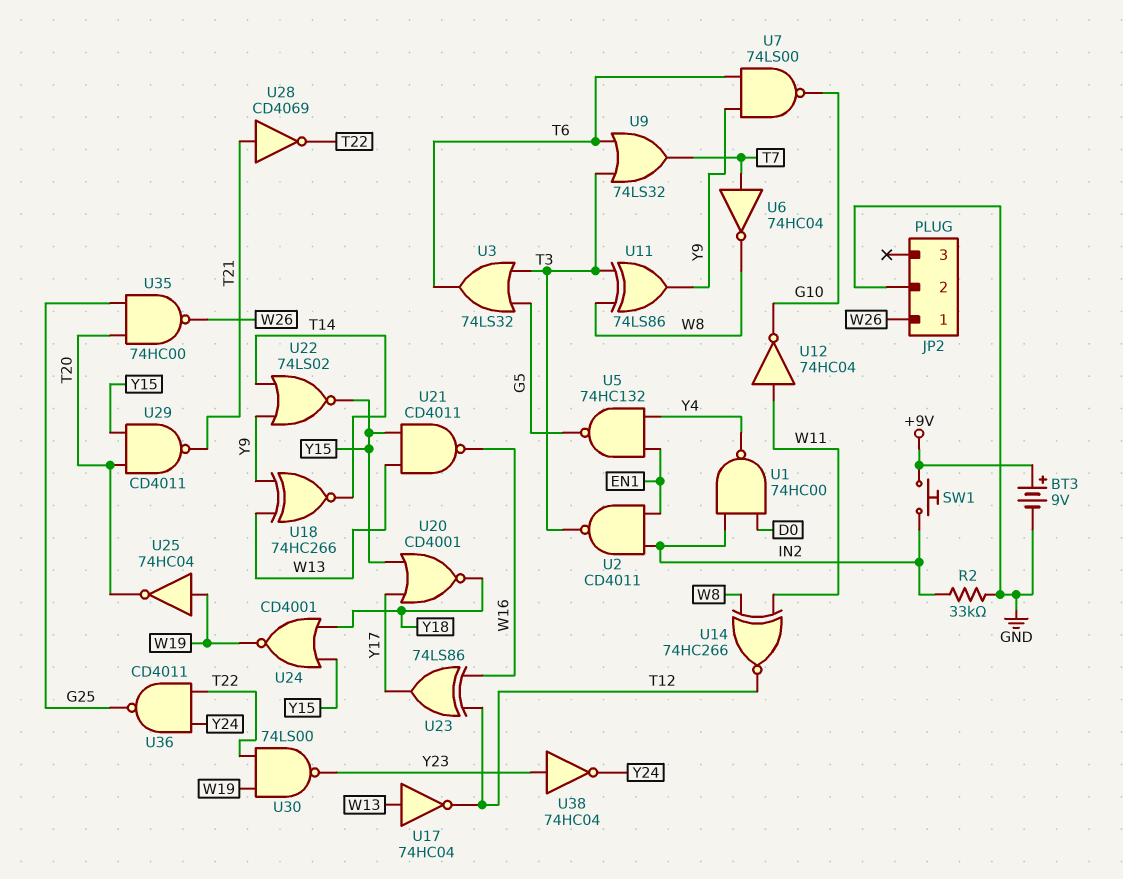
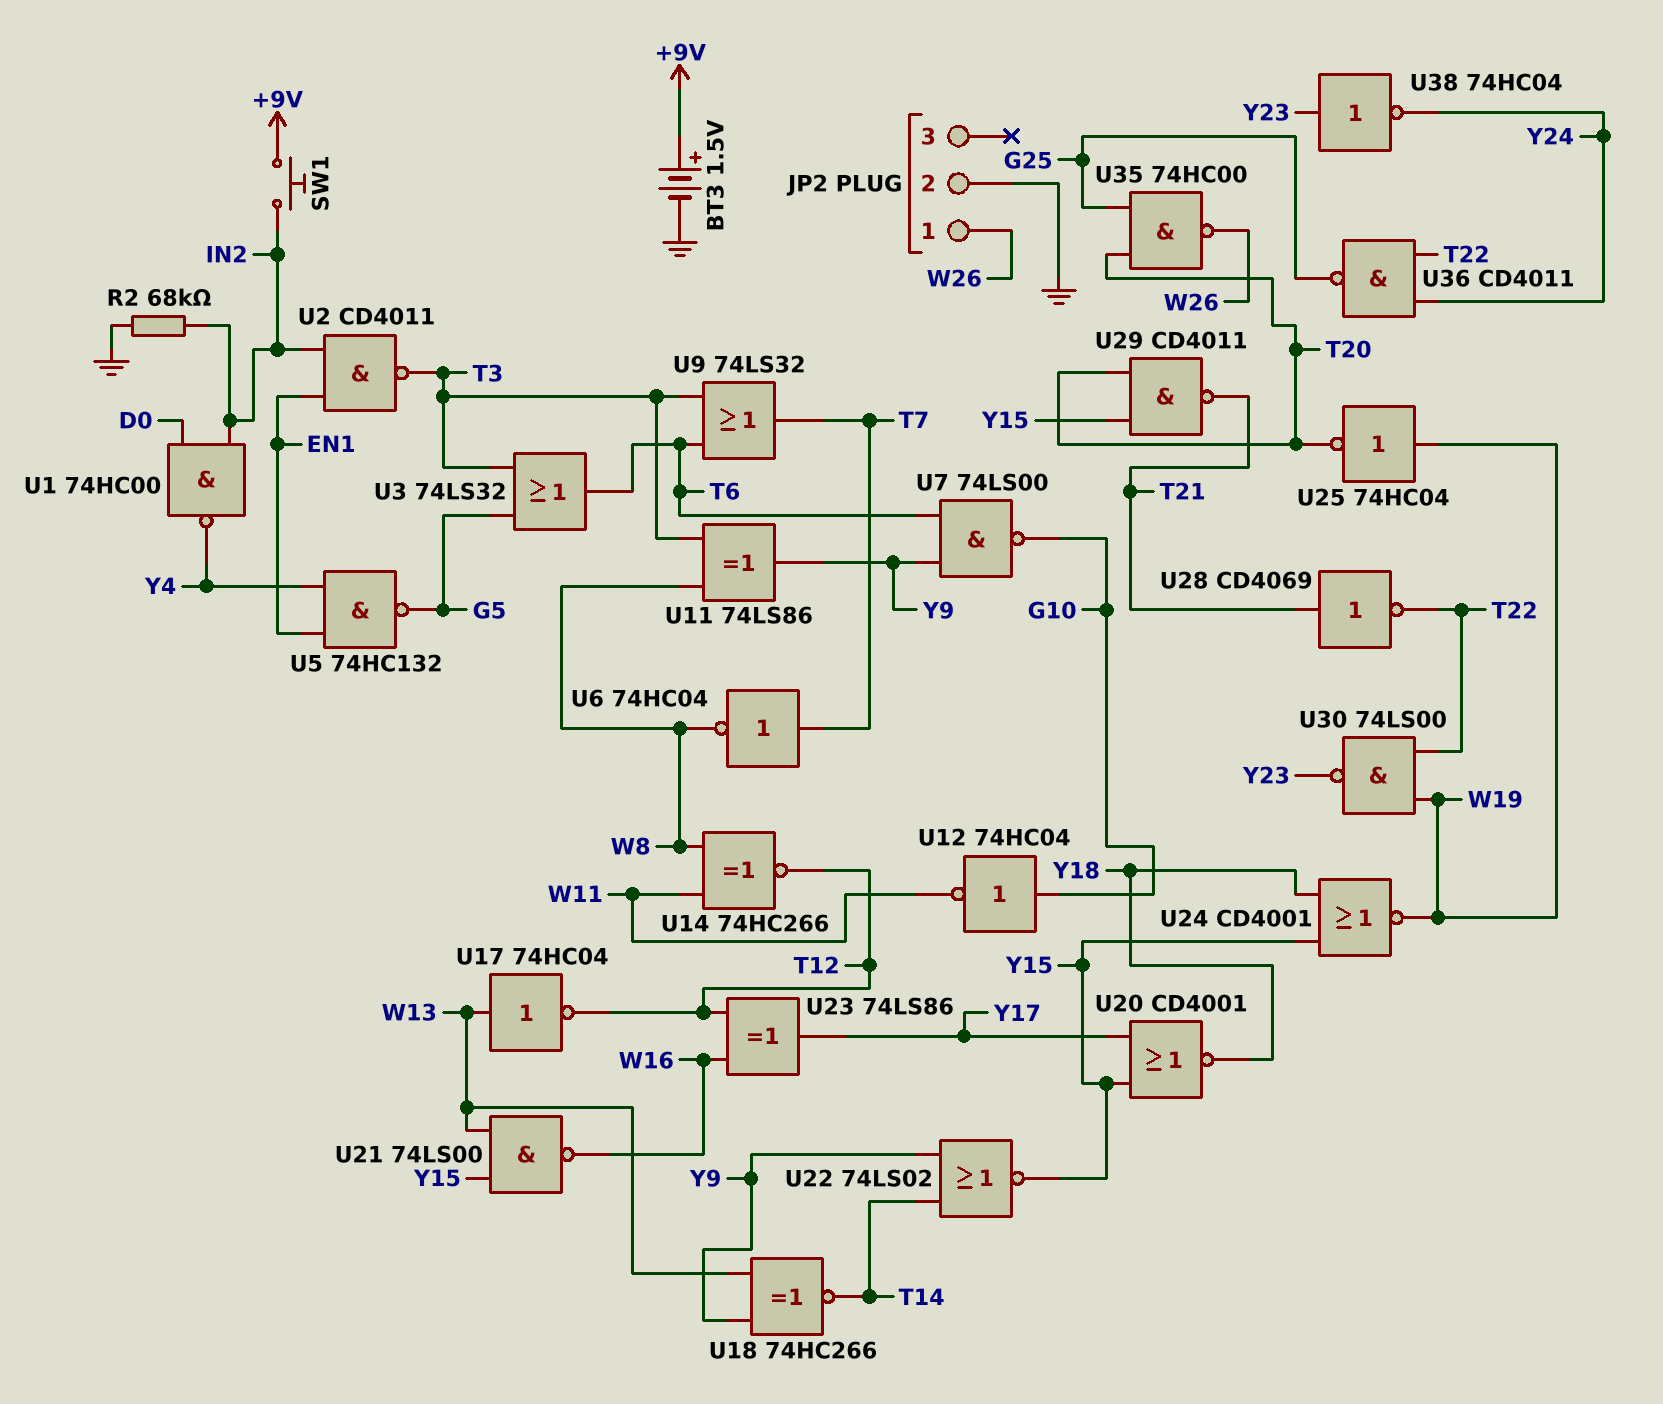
BT3: 9V (plus +9V, minus GND) -> 1.5V (plus +9V, minus GND)
R2: 33k (GND, IN2) -> 68k (GND, IN2)
U12: NOT 74HC04 (in W11, out G10) -> NOT 74HC04 (in G10, out W11)
U21: NAND CD4011 (in W13, in Y15, out W16) -> NAND 74LS00 (in W13, in Y15, out W16)

